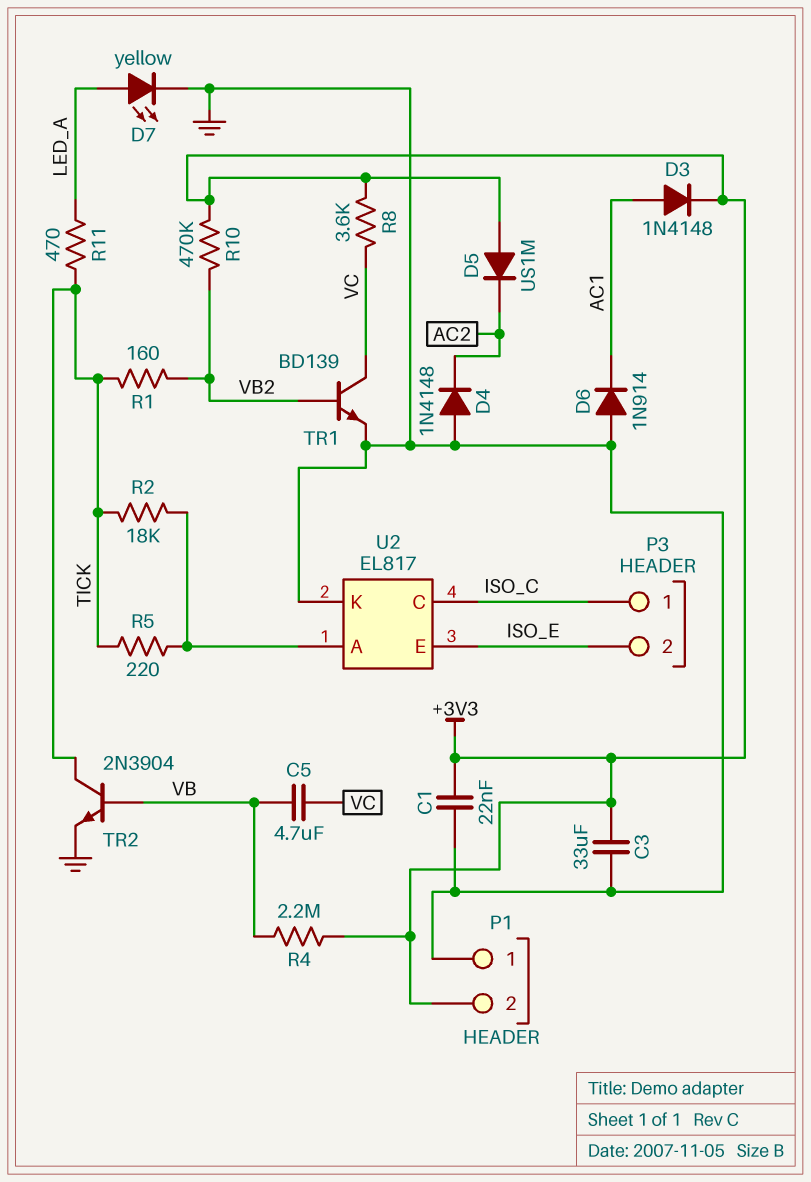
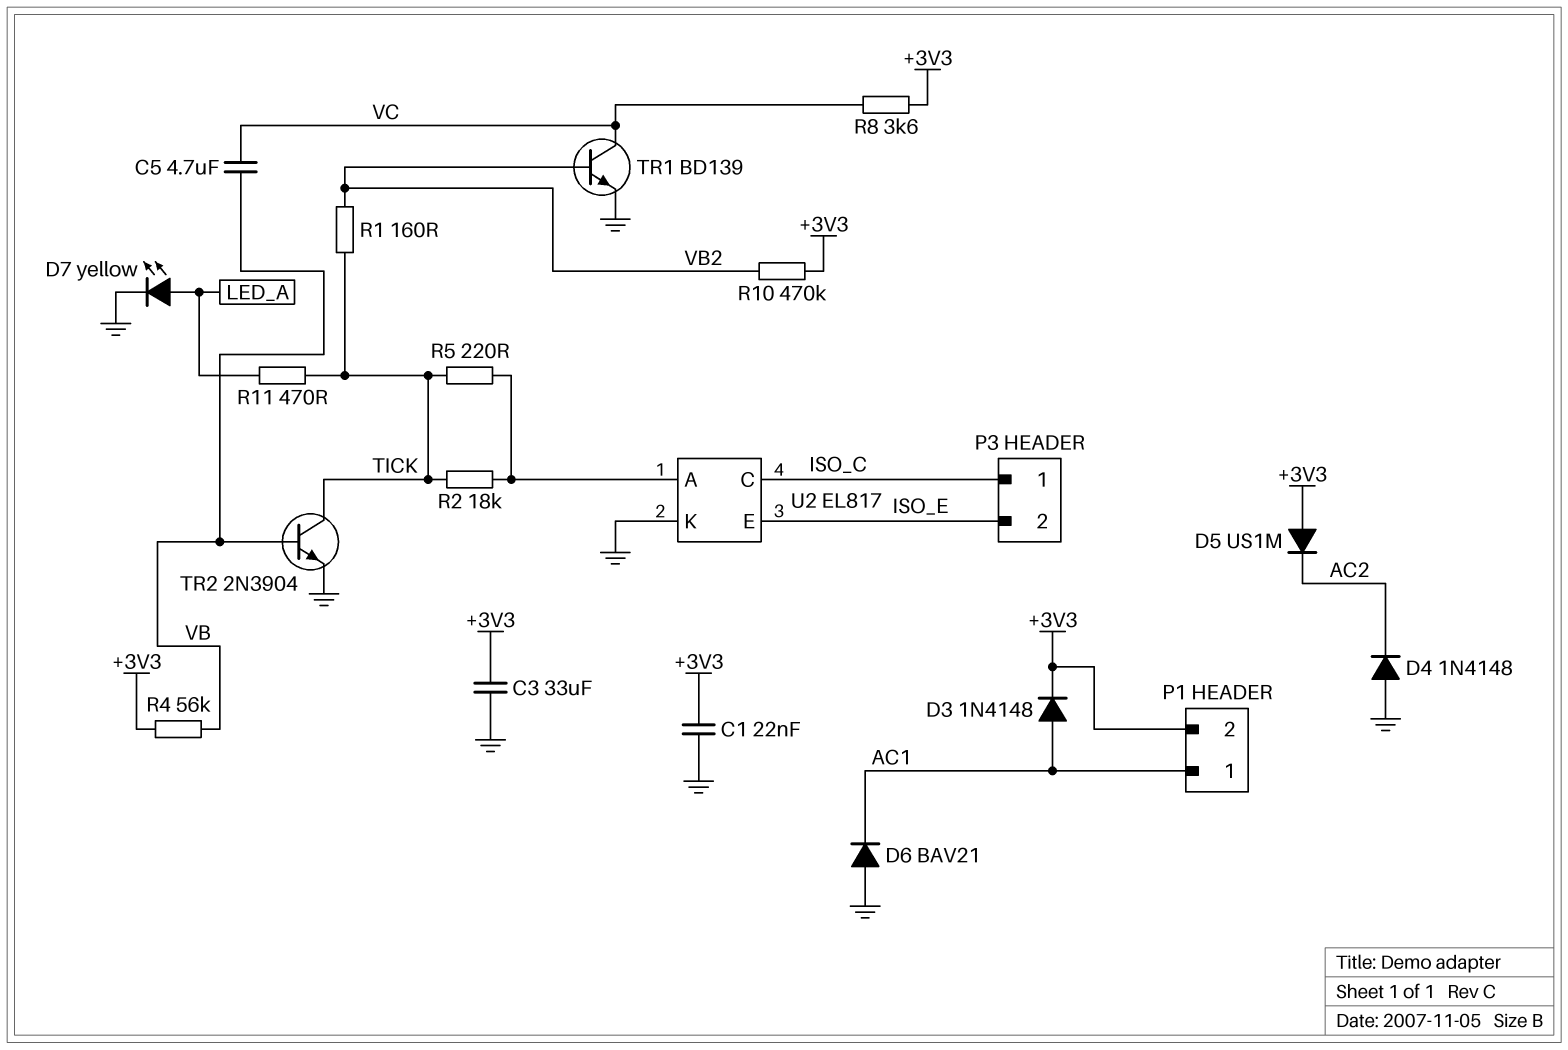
D6: diode 1N914 (A GND, K AC1) -> diode BAV21 (A GND, K AC1)
P1 pin 1: GND -> AC1
R4: 2.2M (+3V3, VB) -> 56k (+3V3, VB)

